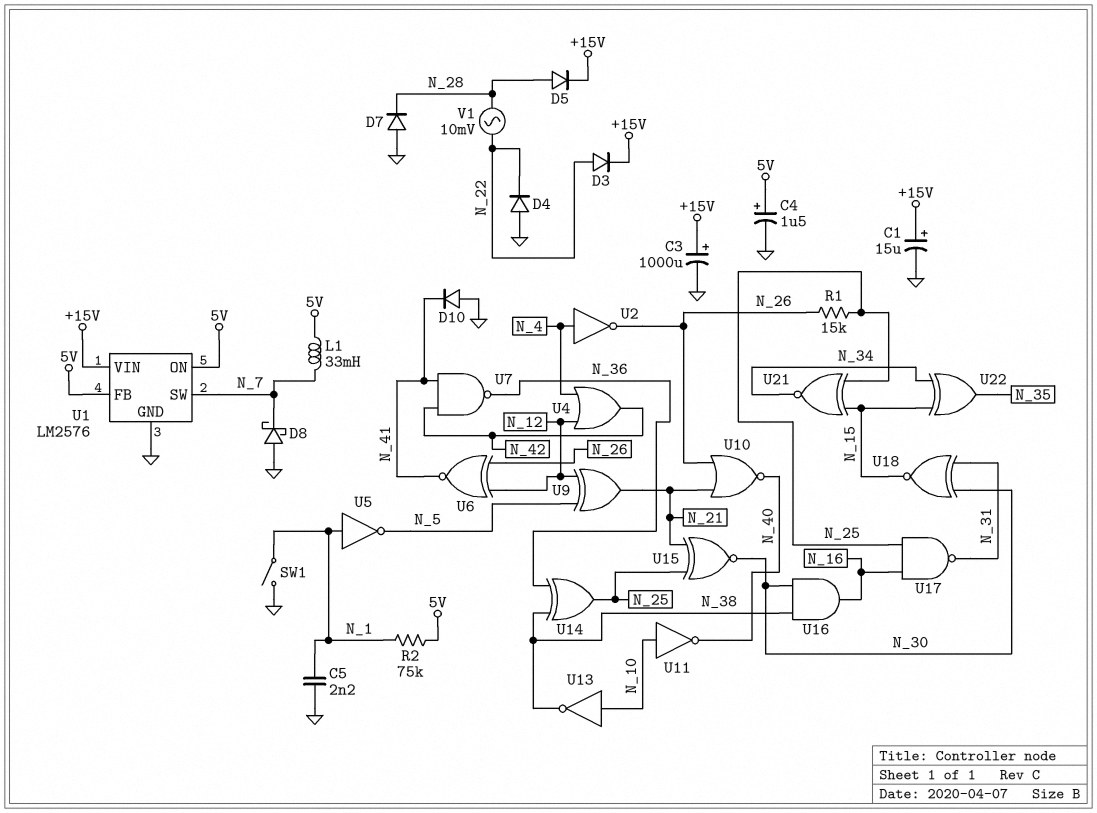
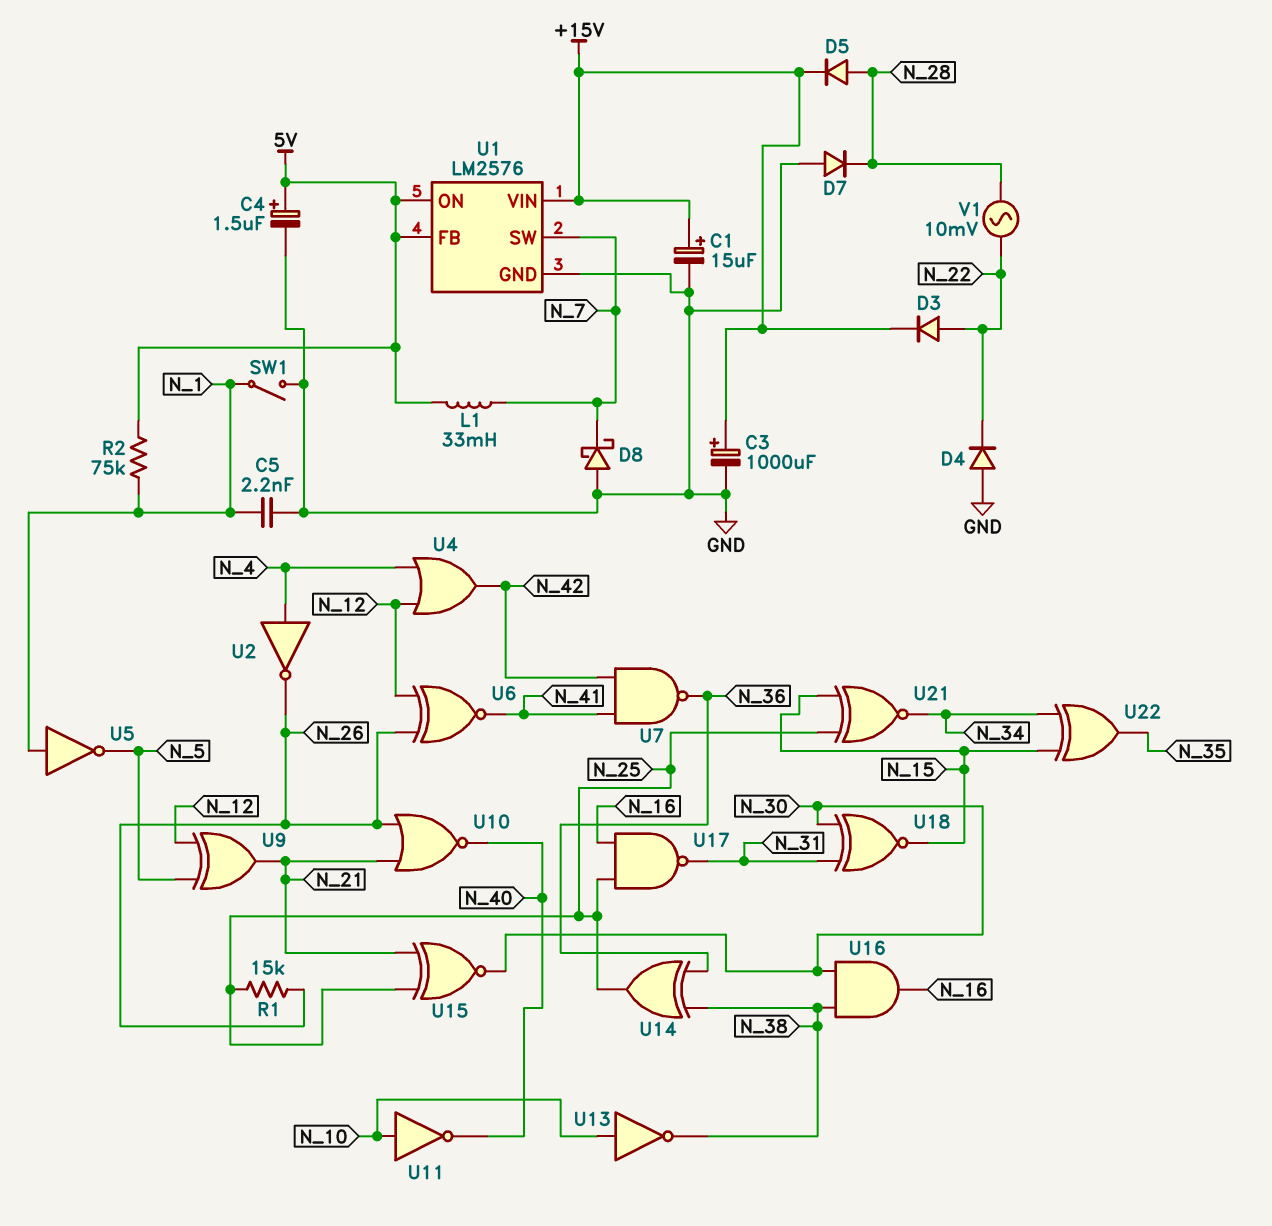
D10: diode (A GND, K N_41) -> none

